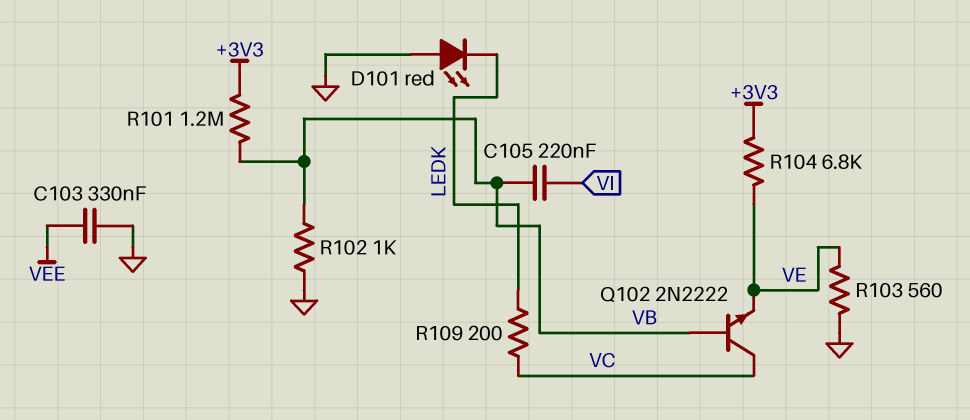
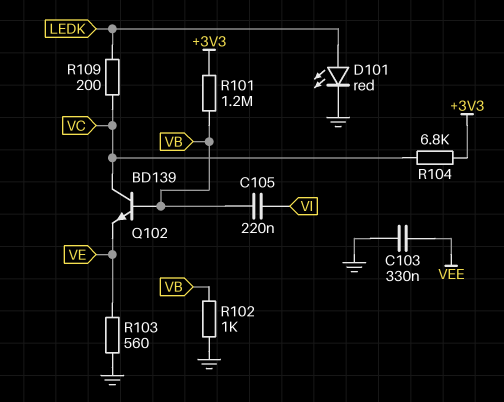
D101: LED red (A GND, K LEDK) -> LED red (A LEDK, K GND)
Q102: NPN 2N2222 (B VB, C VC, E VE) -> NPN BD139 (B VB, C VC, E VE)
R104: 6.8k (+3V3, VE) -> 6.8k (+3V3, VC)

